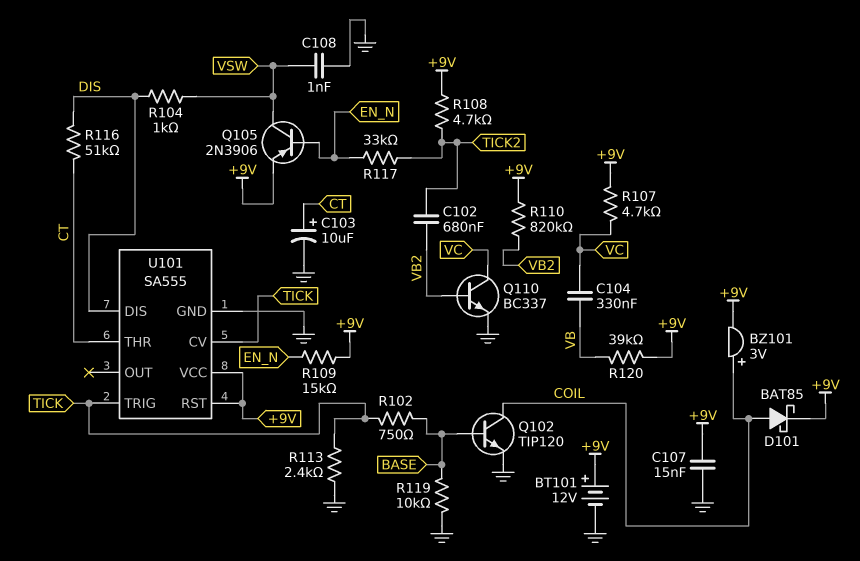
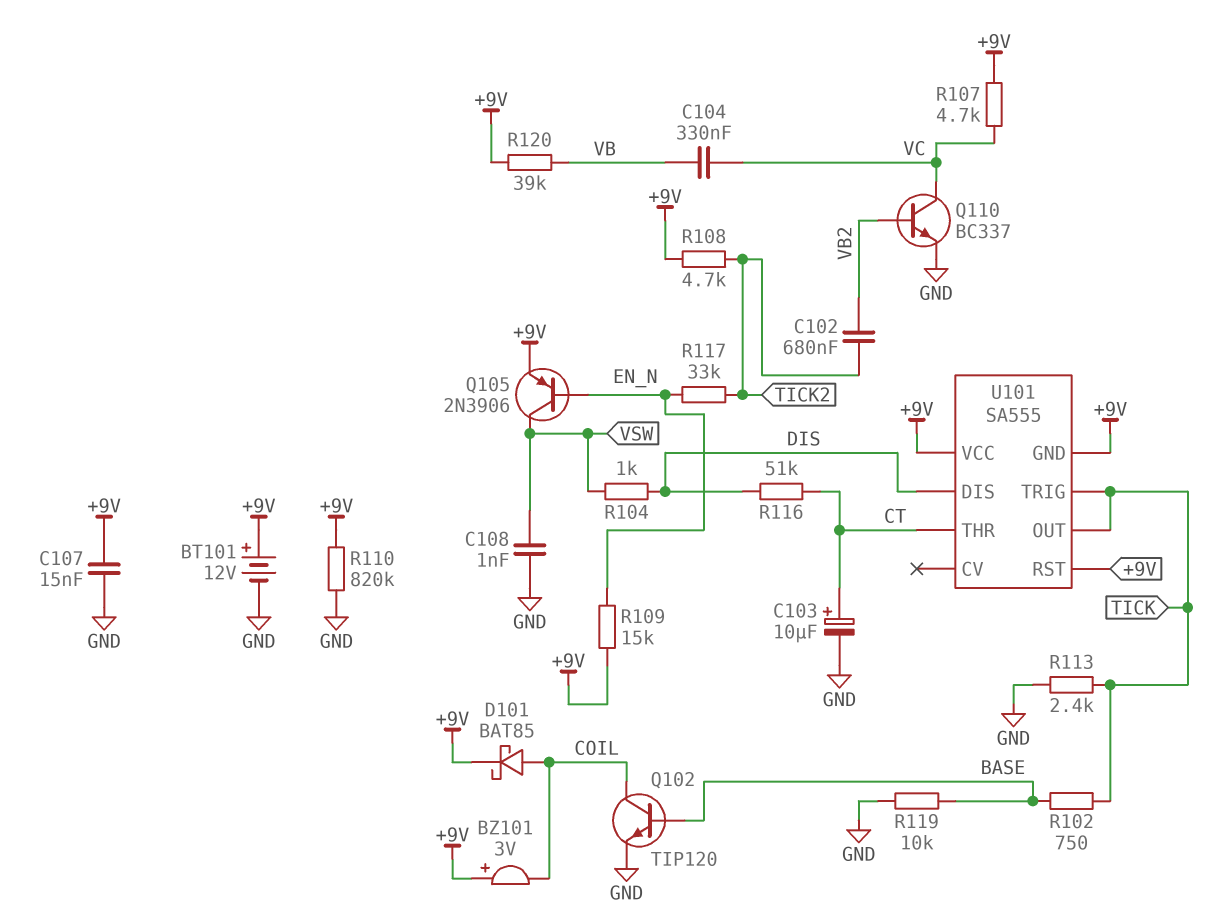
BZ101: buzzer 3V (plus COIL, minus +9V) -> buzzer 3V (plus +9V, minus COIL)
R110: 820k (+9V, VB2) -> 820k (+9V, GND)
U101 pin CV: TICK -> none
U101 pin GND: GND -> +9V
U101 pin OUT: none -> TICK

